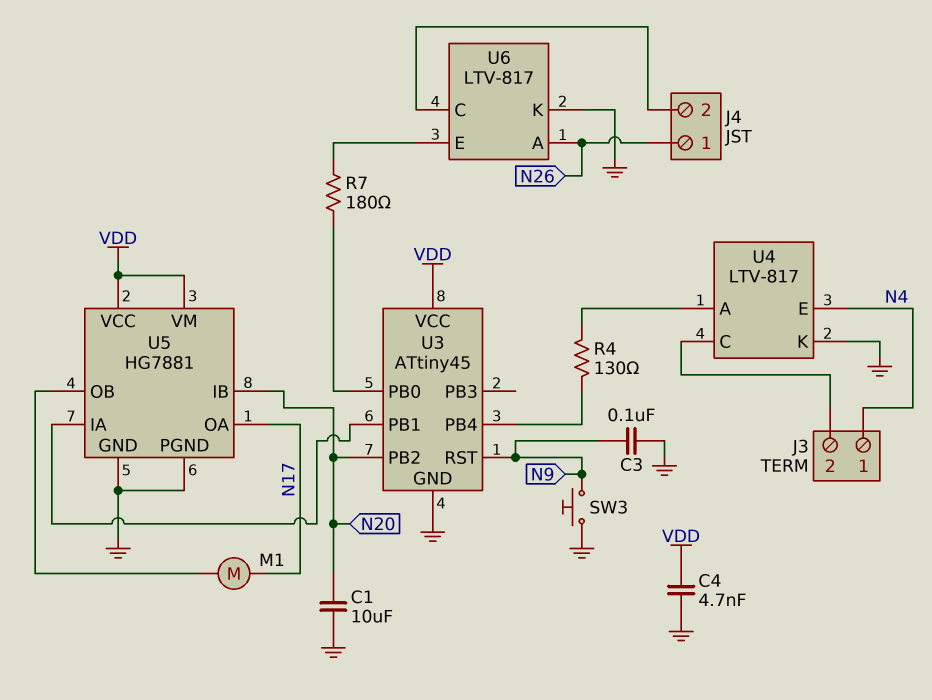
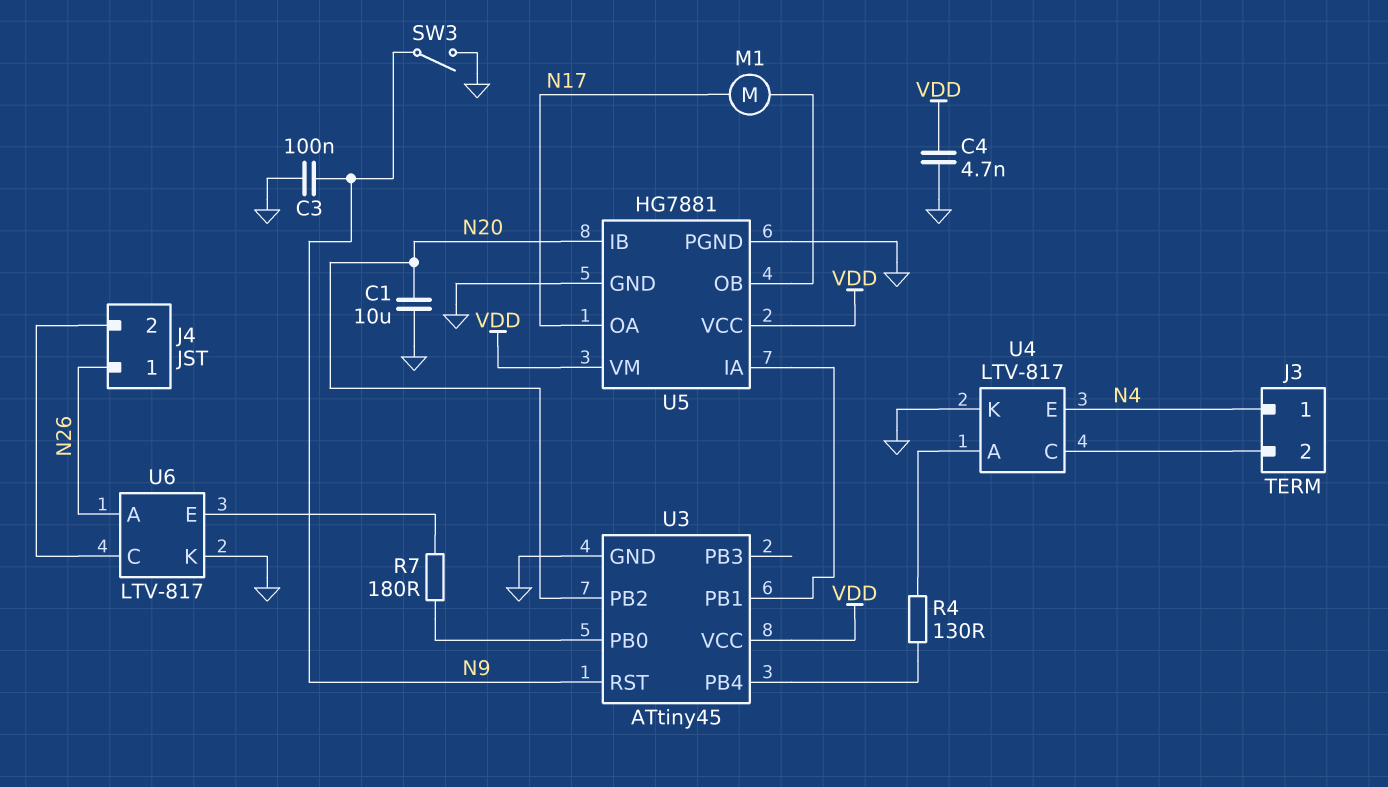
SW3: button (GND, N9) -> switch (GND, N9)

